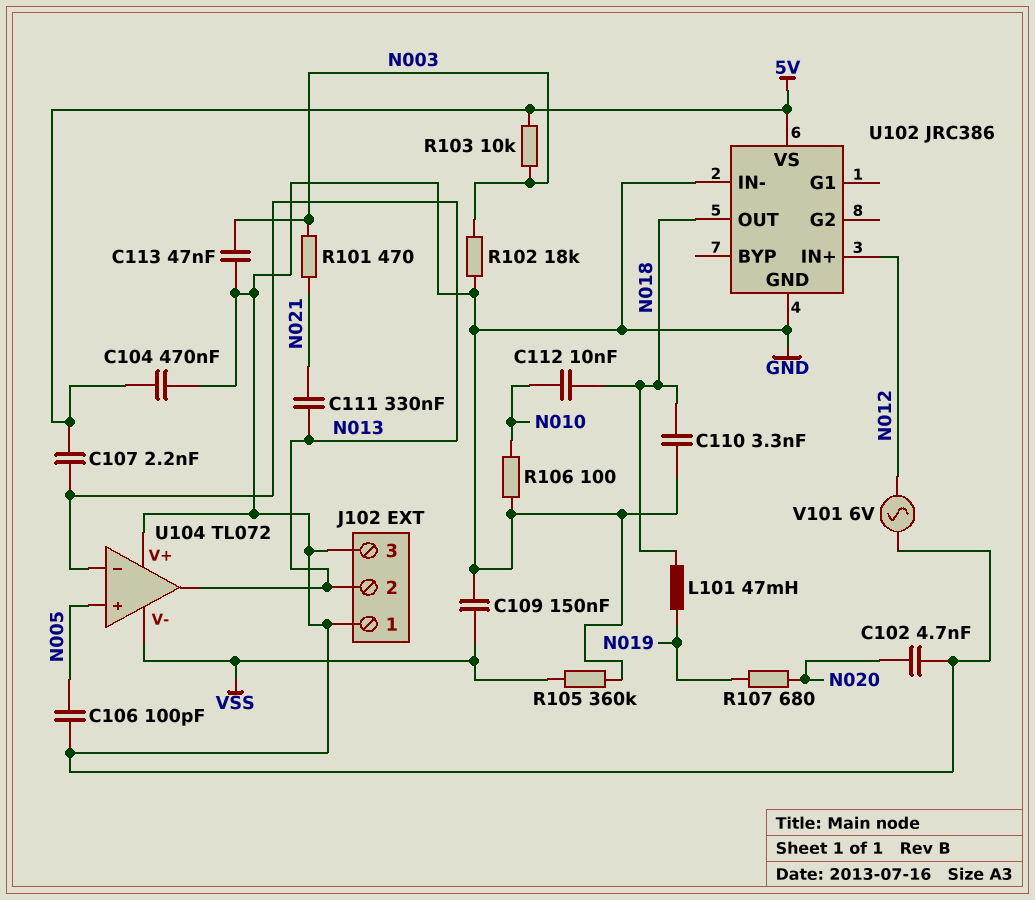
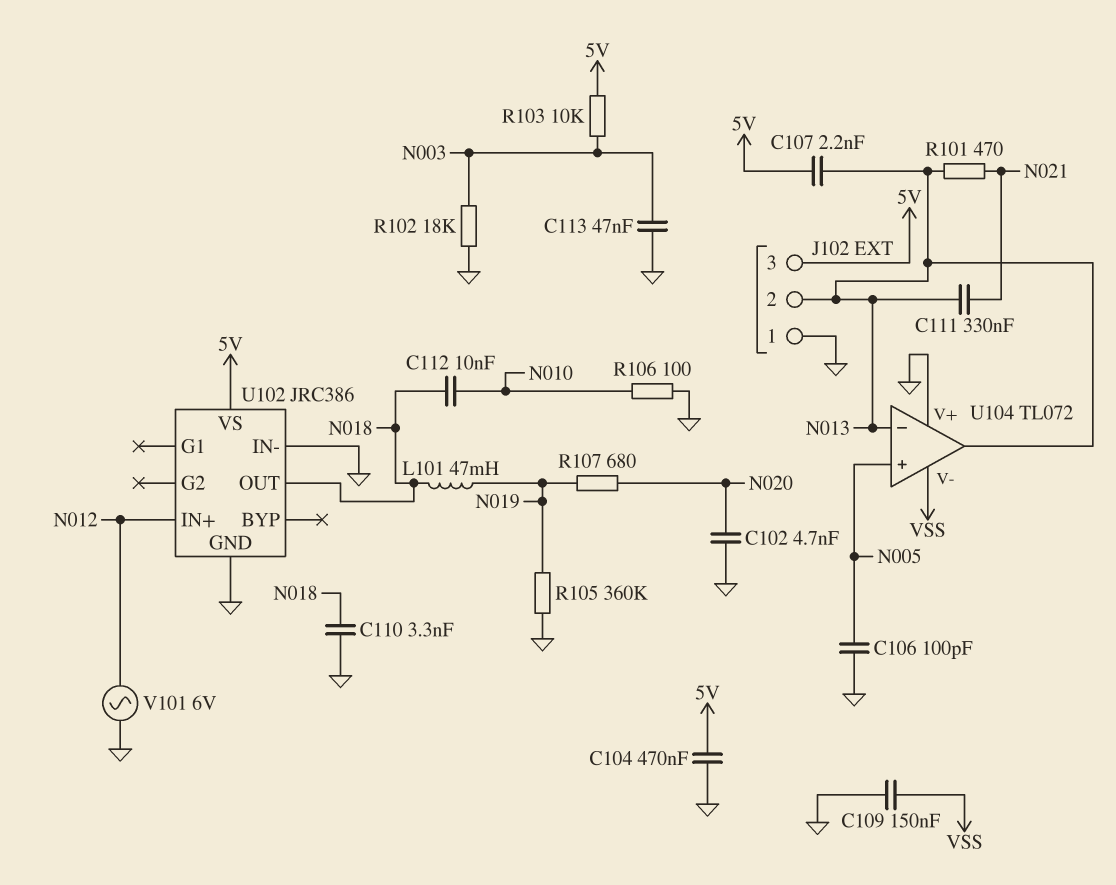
J102 pin 3: GND -> 5V
R101: 470 (N003, N021) -> 470 (N013, N021)
R105: 360k (GND, VSS) -> 360k (GND, N019)

